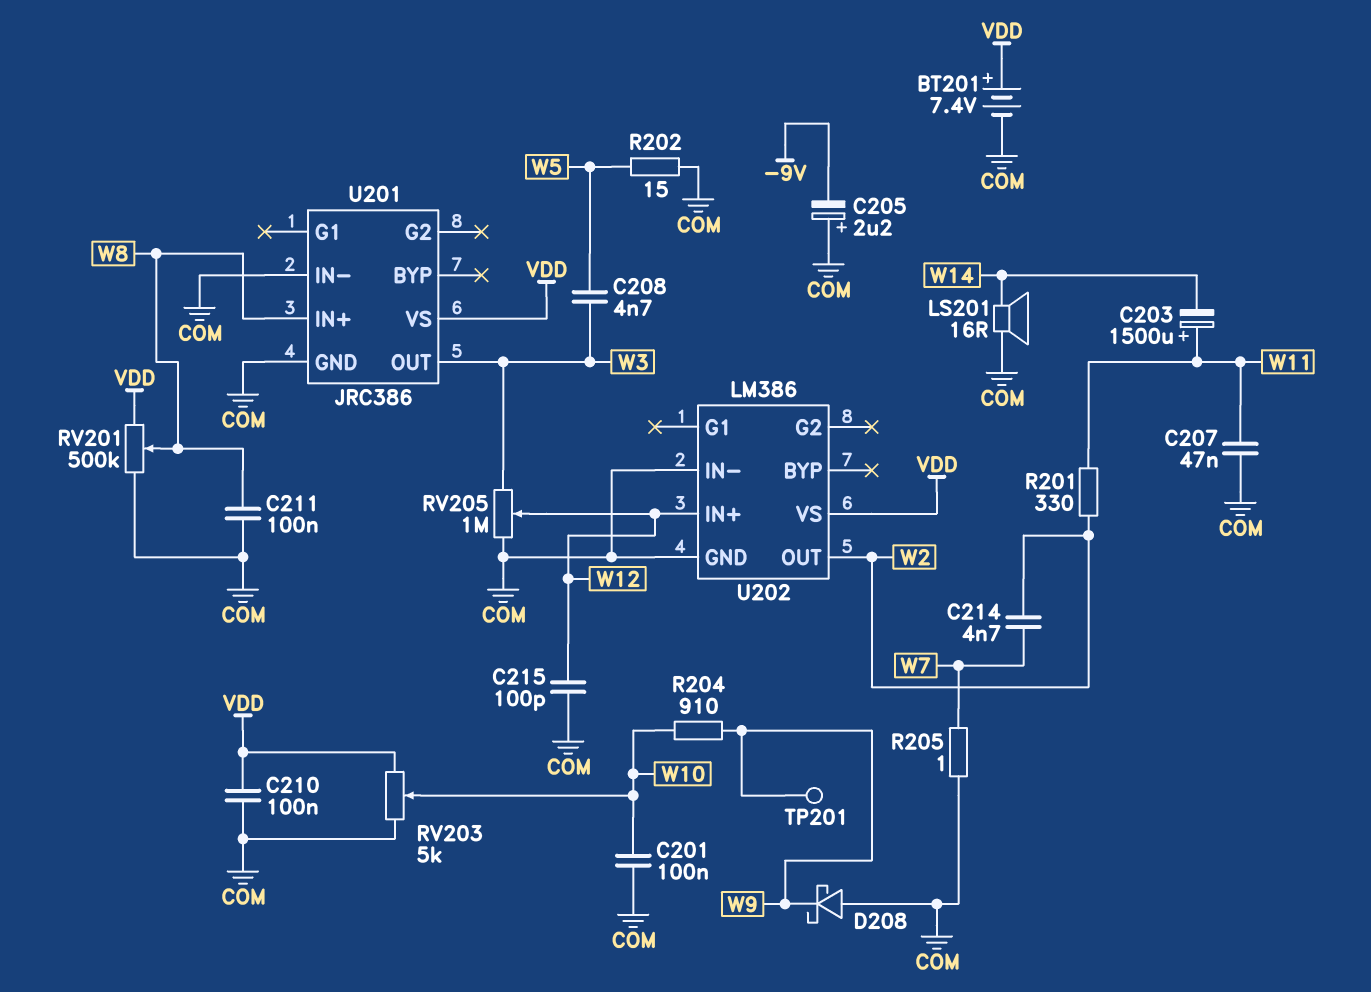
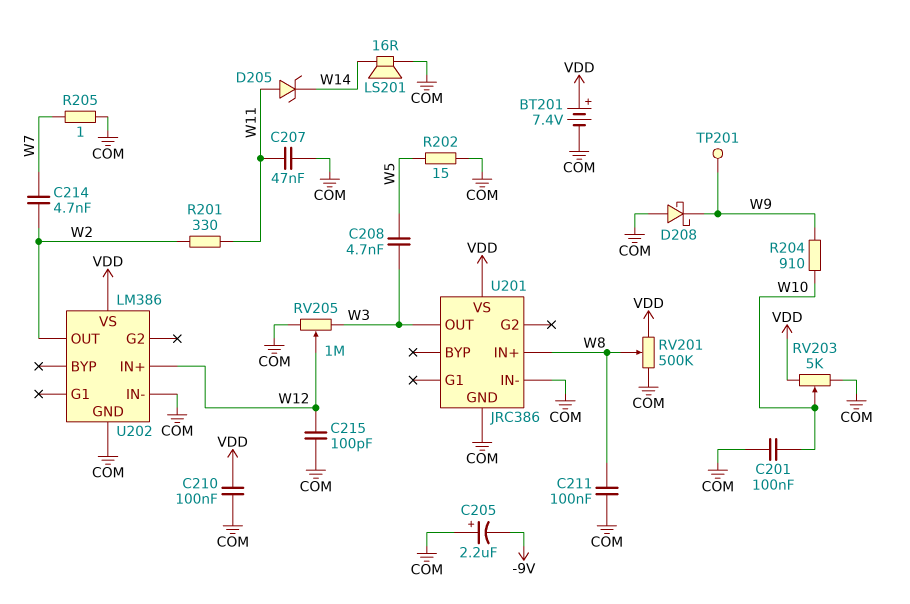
C203: 1500uF (plus W11, minus W14) -> none
D205: none -> zener (A W11, K W14)

